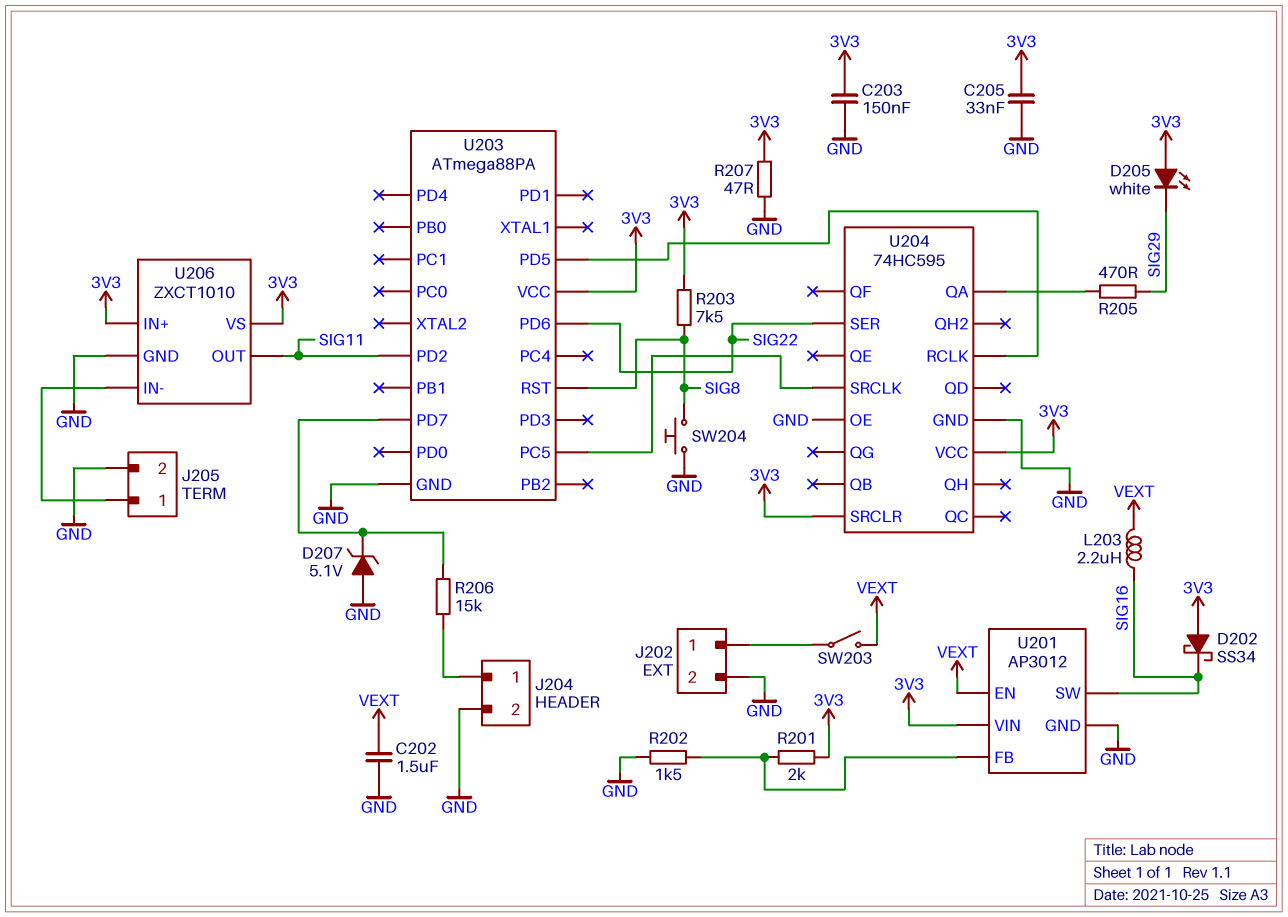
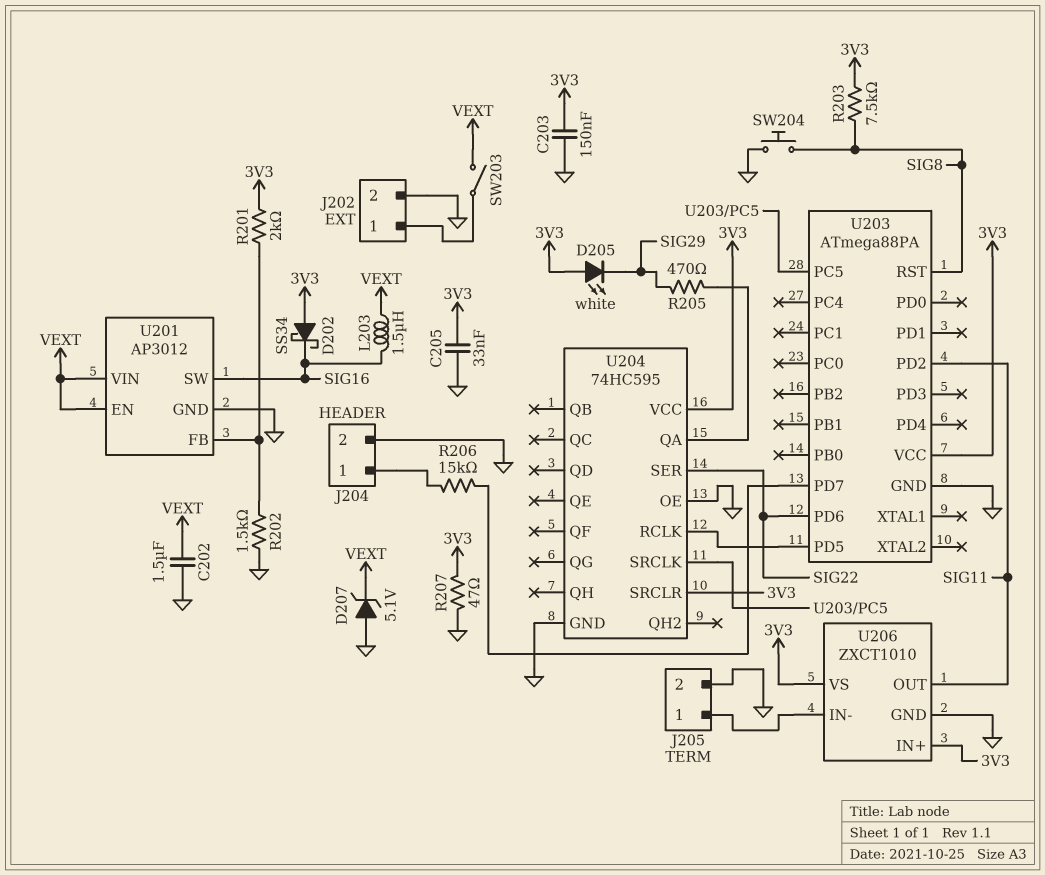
D207: zener 5.1V (A GND, K U203/PD7) -> zener 5.1V (A GND, K VEXT)
L203: 2.2uH (SIG16, VEXT) -> 1.5uH (SIG16, VEXT)
U201 pin VIN: 3V3 -> VEXT

